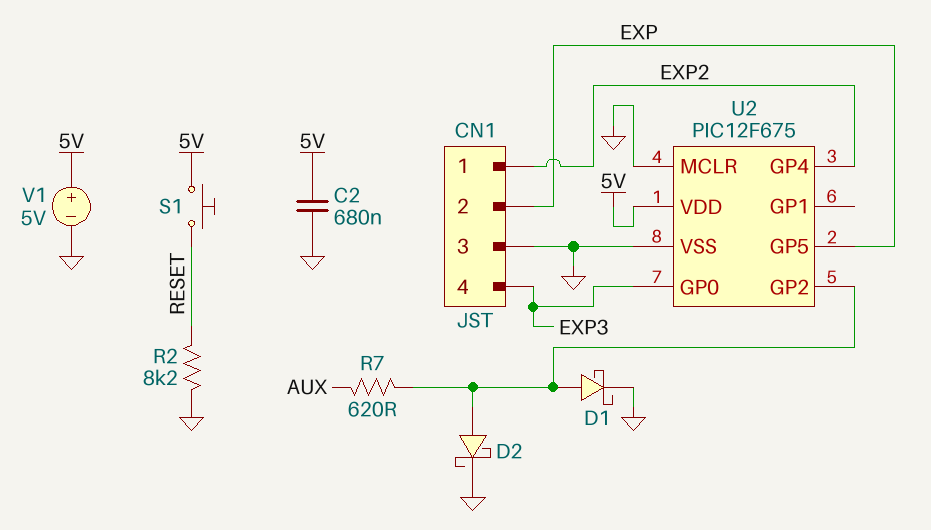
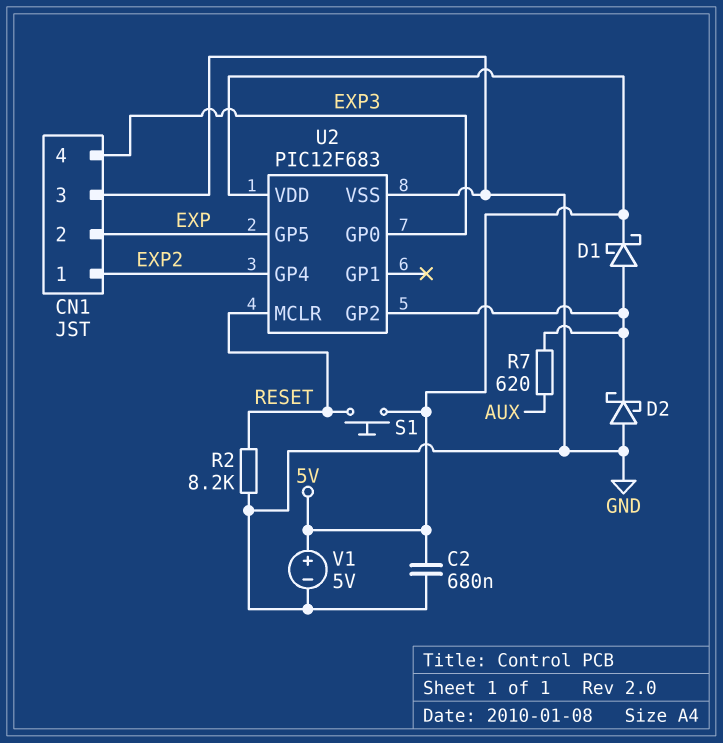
D1: schottky (A U2/GP2, K GND) -> schottky (A U2/GP2, K 5V)
D2: schottky (A U2/GP2, K GND) -> schottky (A GND, K U2/GP2)
U2: PIC12F675 -> PIC12F683
U2 pin MCLR: GND -> RESET

